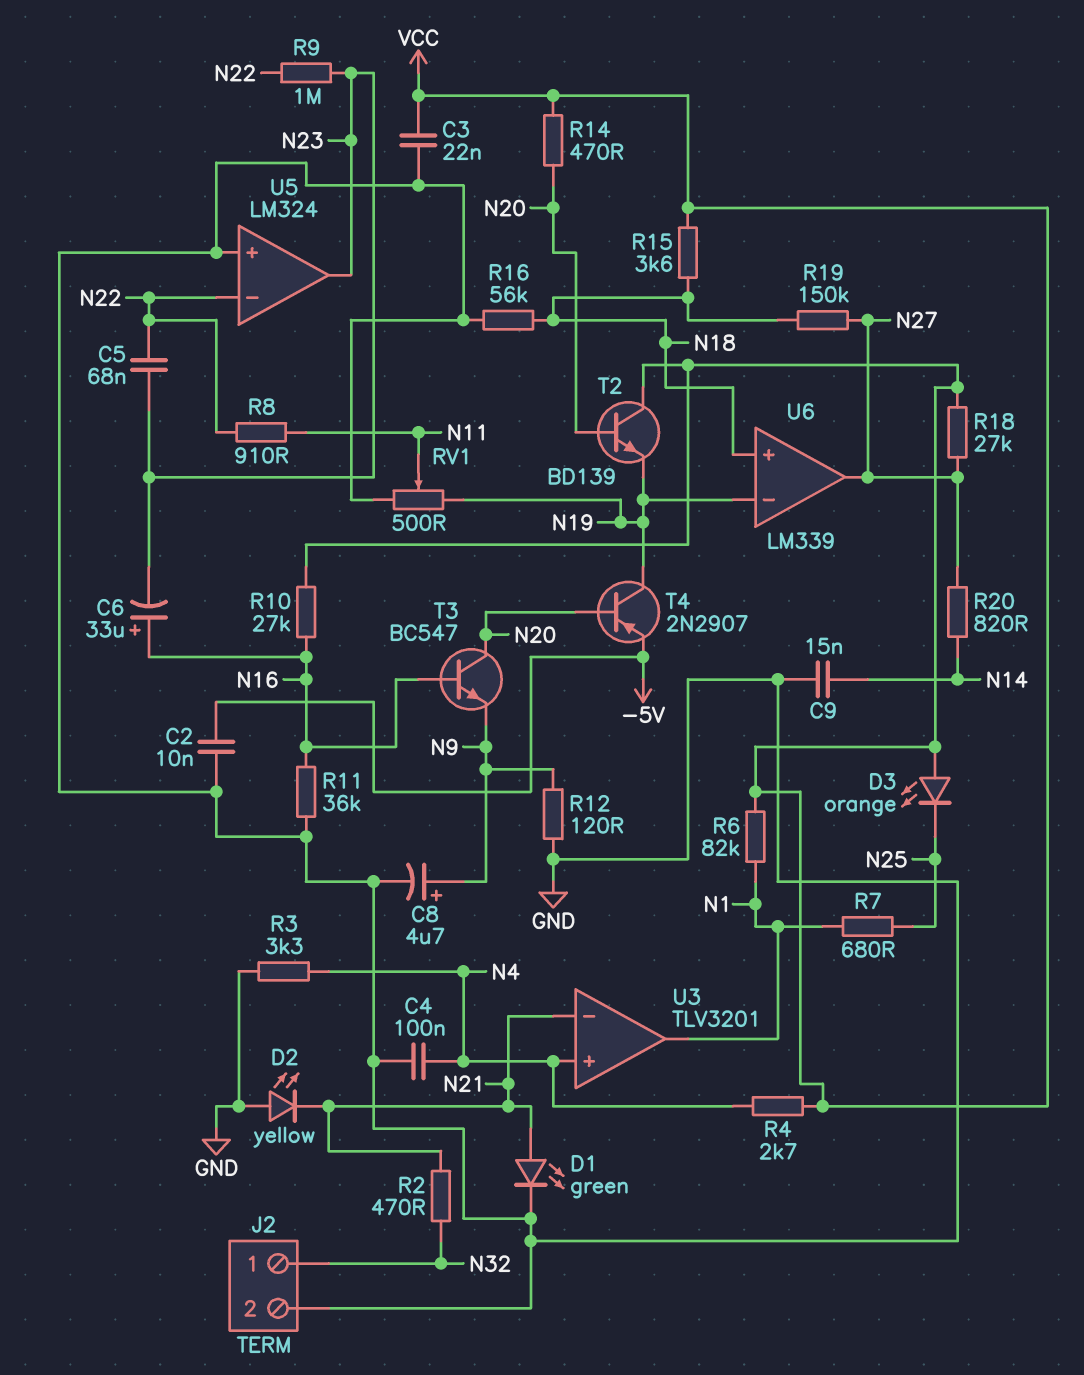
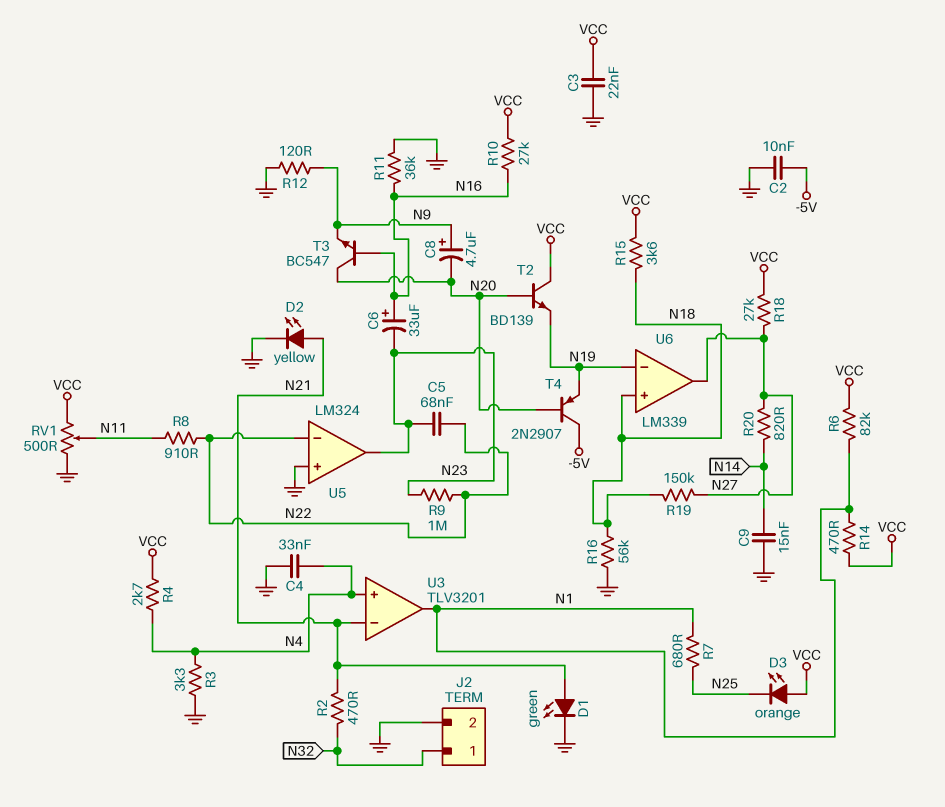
C4: 100nF (GND, N4) -> 33nF (GND, N4)
C8: 4.7uF (plus N9, minus GND) -> 4.7uF (plus N9, minus N20)
D2: LED yellow (A GND, K N21) -> LED yellow (A N21, K GND)
R14: 470 (N20, VCC) -> 470 (N1, VCC)
RV1: 500 (GND, N19, wiper N11) -> 500 (GND, VCC, wiper N11)
T4: PNP 2N2907 (B N20, C N19, E -5V) -> PNP 2N2907 (B N20, C -5V, E N19)

